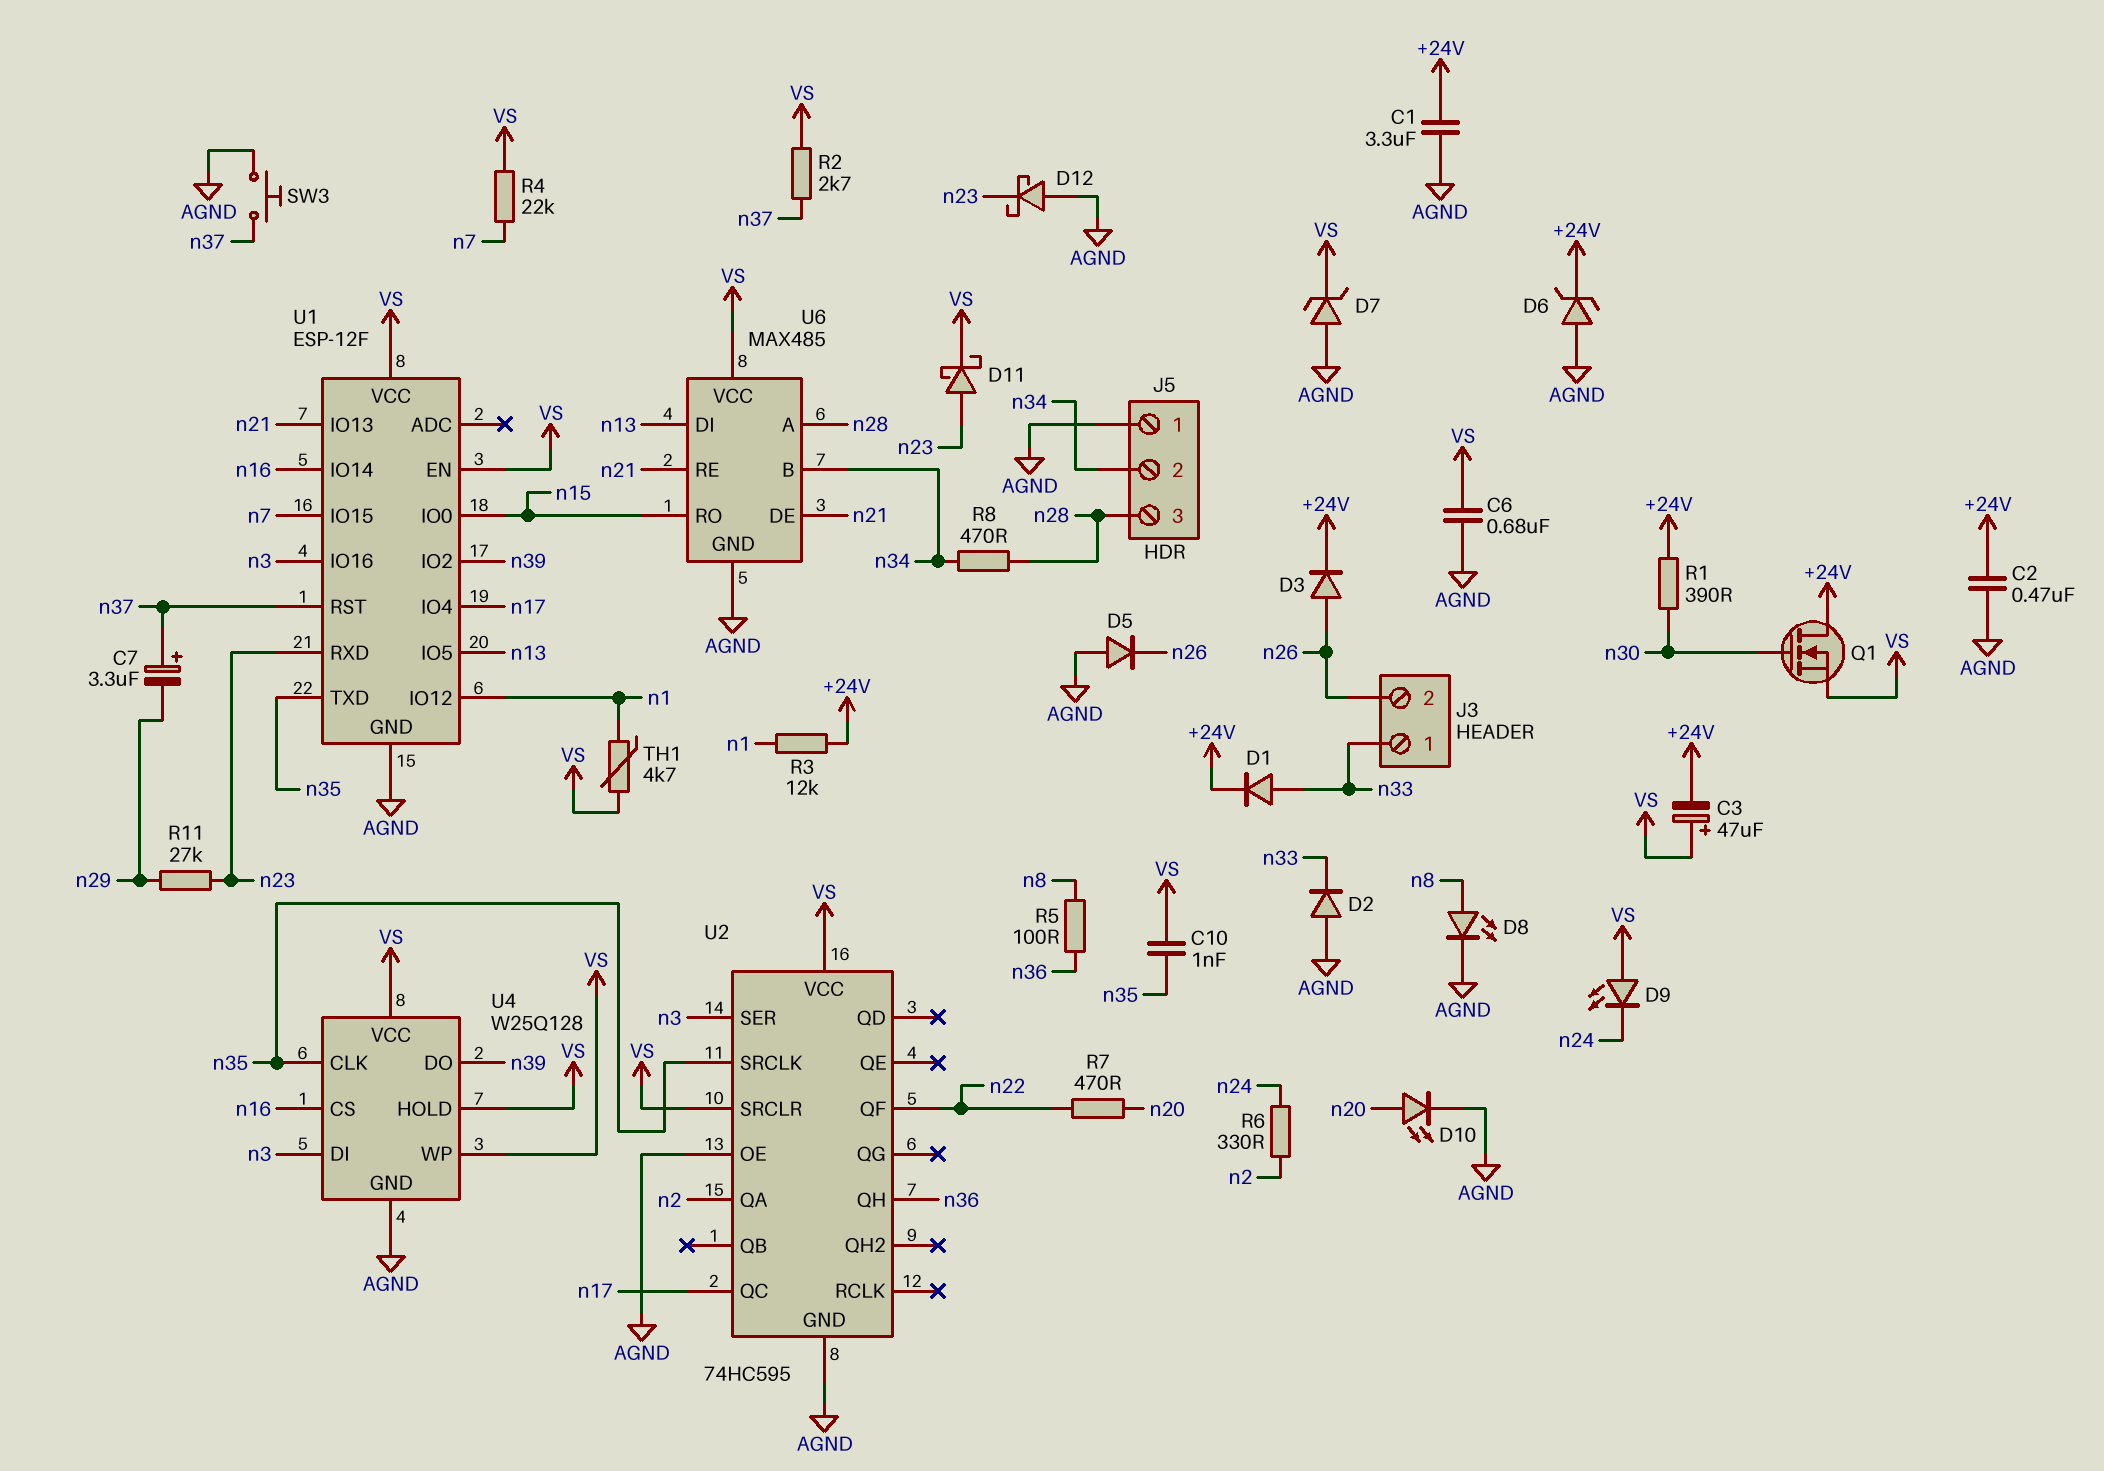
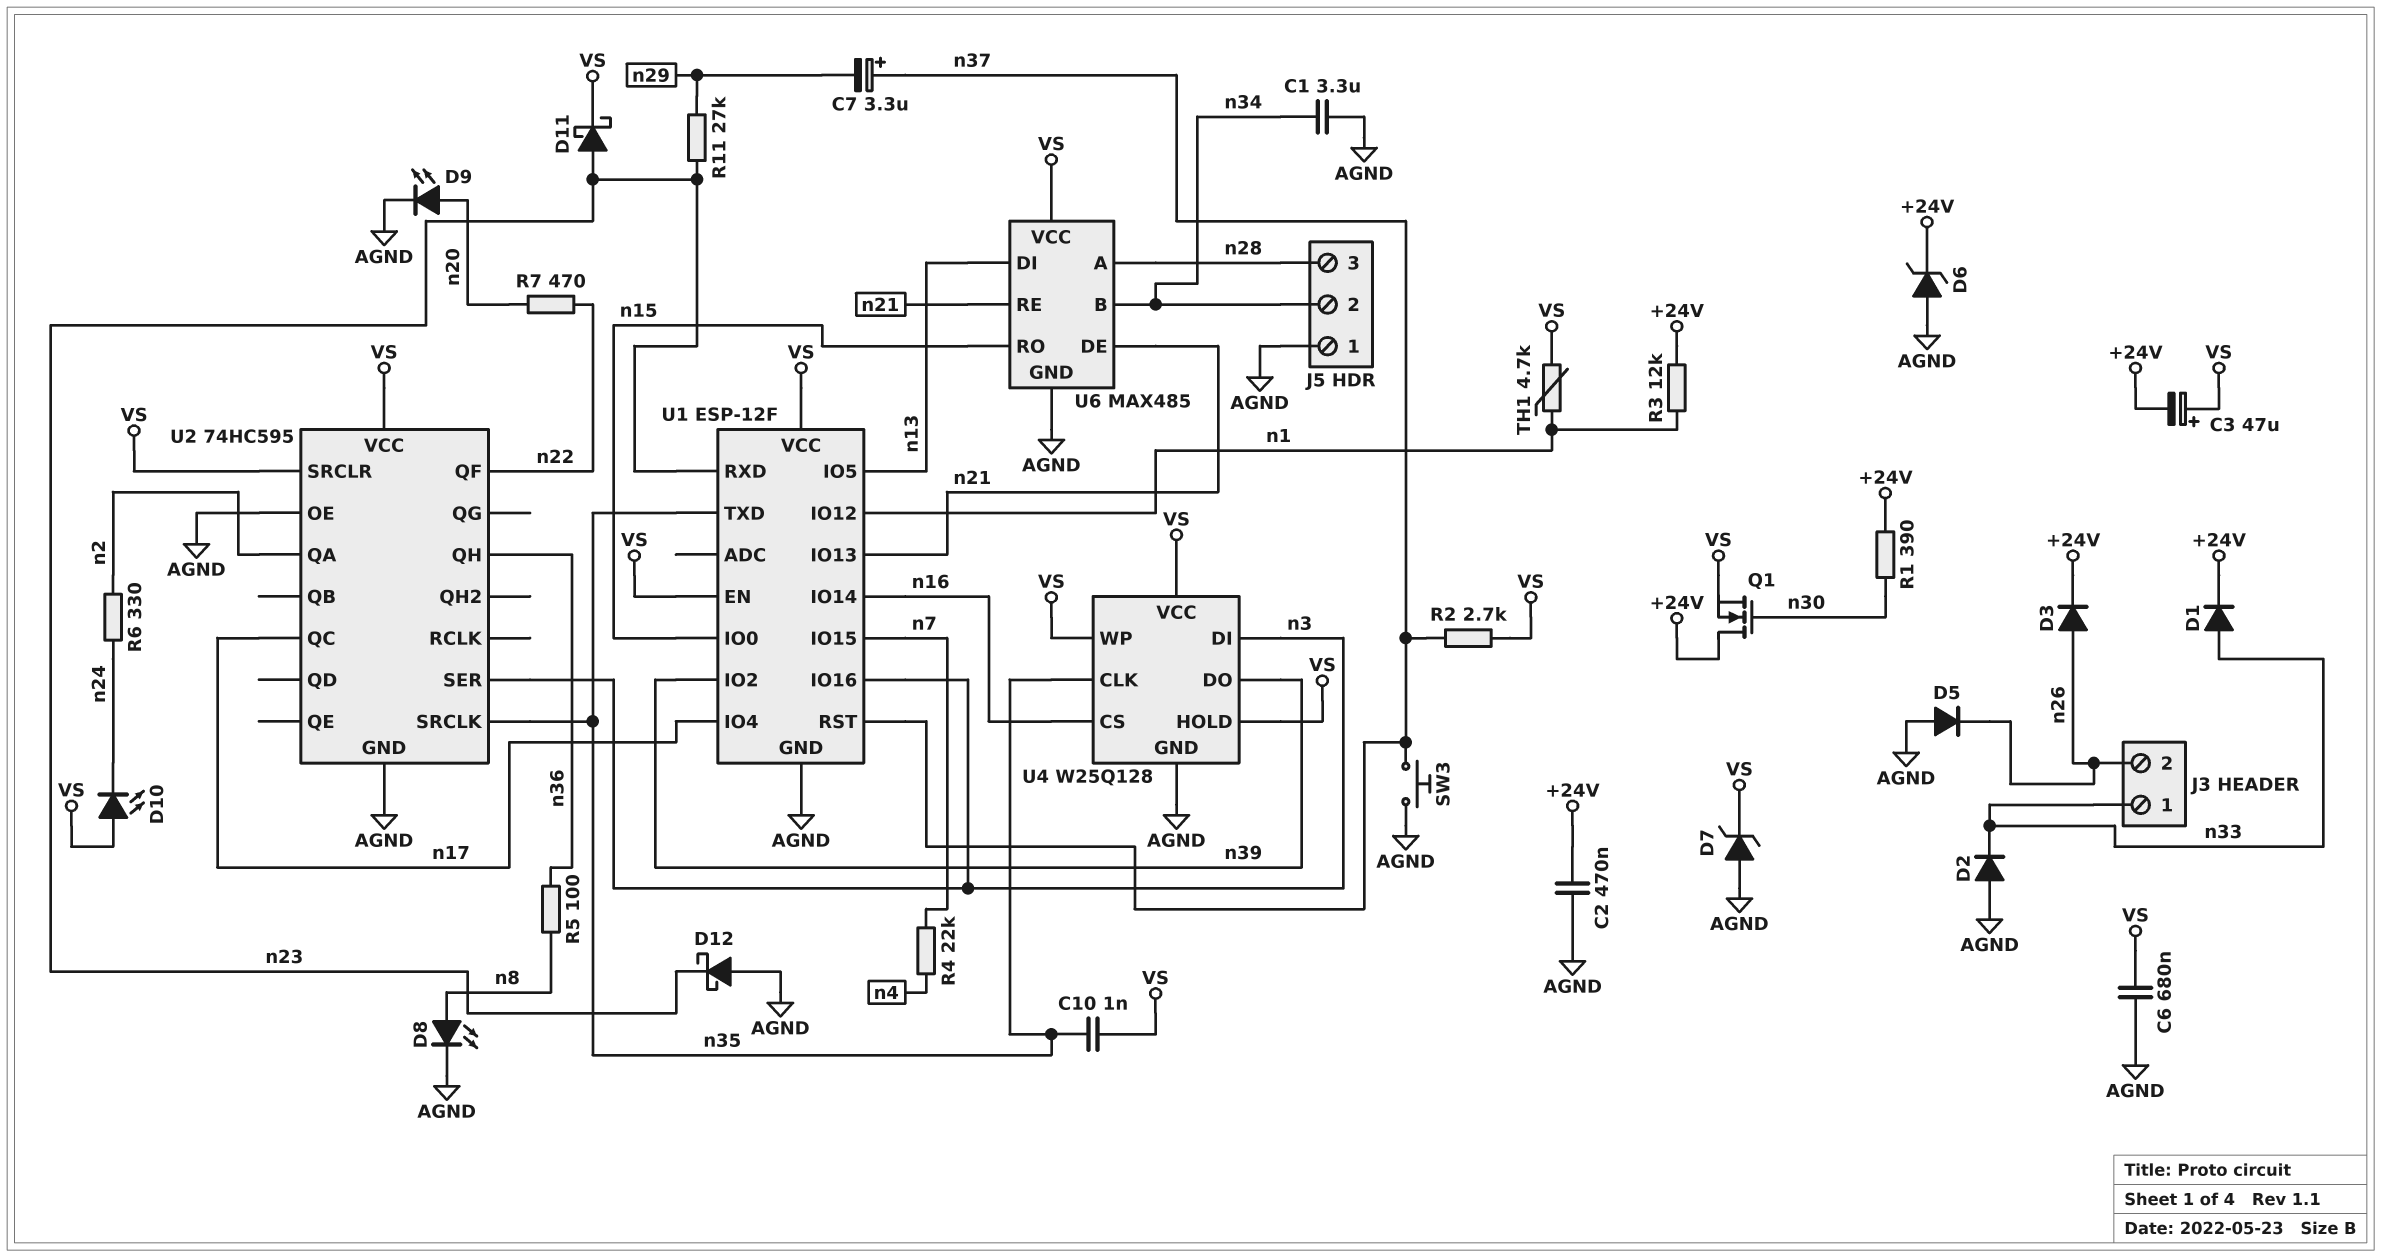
C1: 3.3uF (+24V, AGND) -> 3.3uF (AGND, n34)
D9: LED (A VS, K n24) -> LED (A n20, K AGND)
D10: LED (A n20, K AGND) -> LED (A VS, K n24)
R4: 22k (VS, n7) -> 22k (n4, n7)
R8: 470 (n28, n34) -> none

